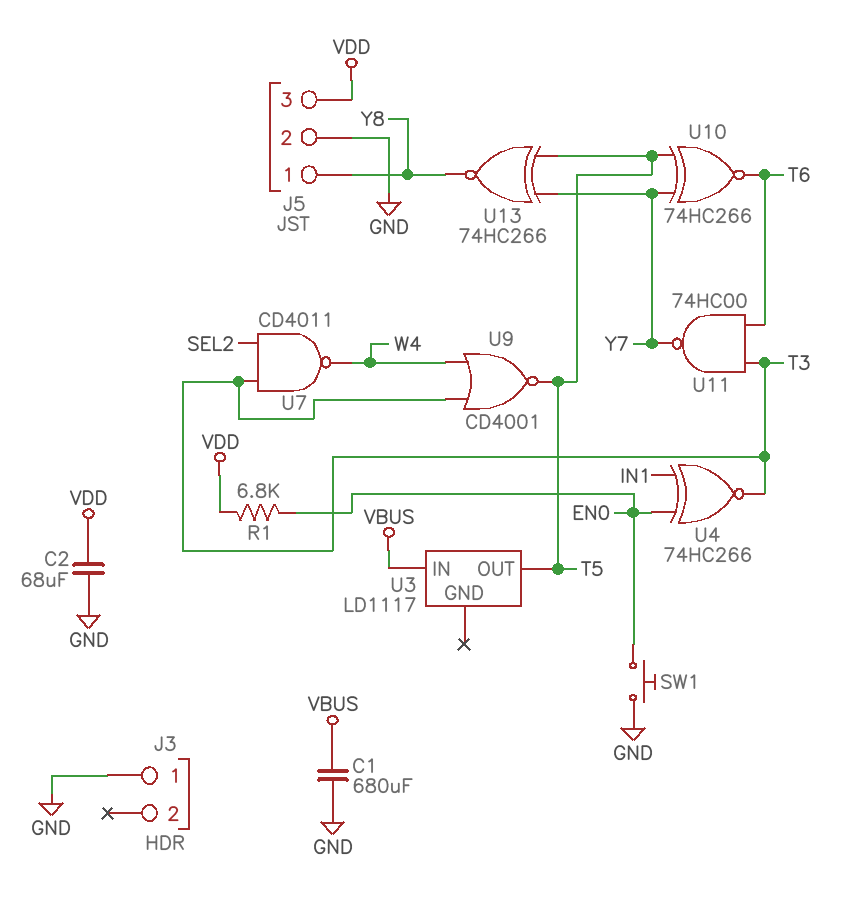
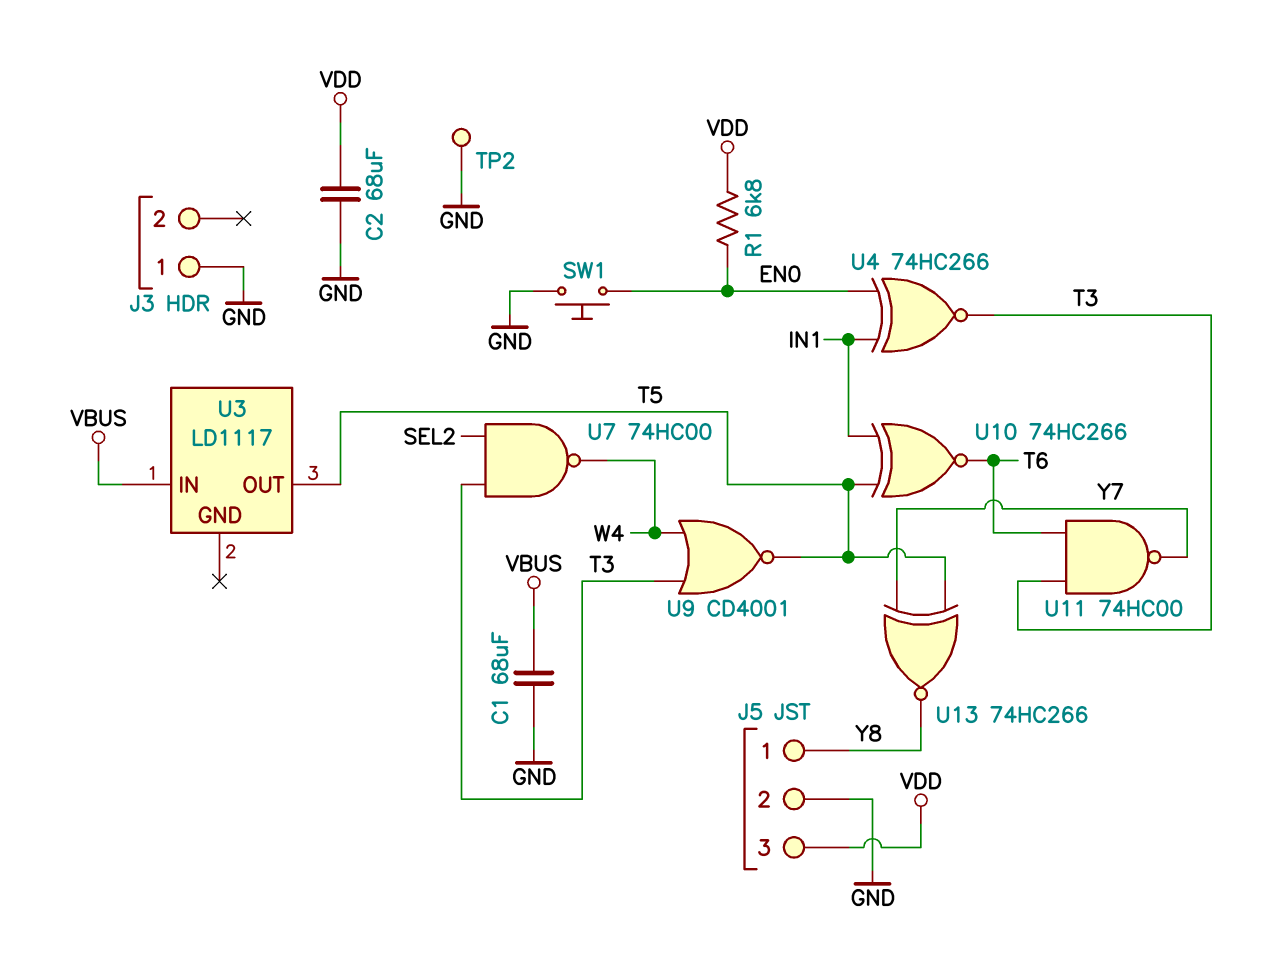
C1: 680uF (GND, VBUS) -> 68uF (GND, VBUS)
TP2: none -> test point (GND)
U7: NAND CD4011 (in SEL2, in T3, out W4) -> NAND 74HC00 (in SEL2, in T3, out W4)
U10: XNOR 74HC266 (in T5, in Y7, out T6) -> XNOR 74HC266 (in IN1, in T5, out T6)

